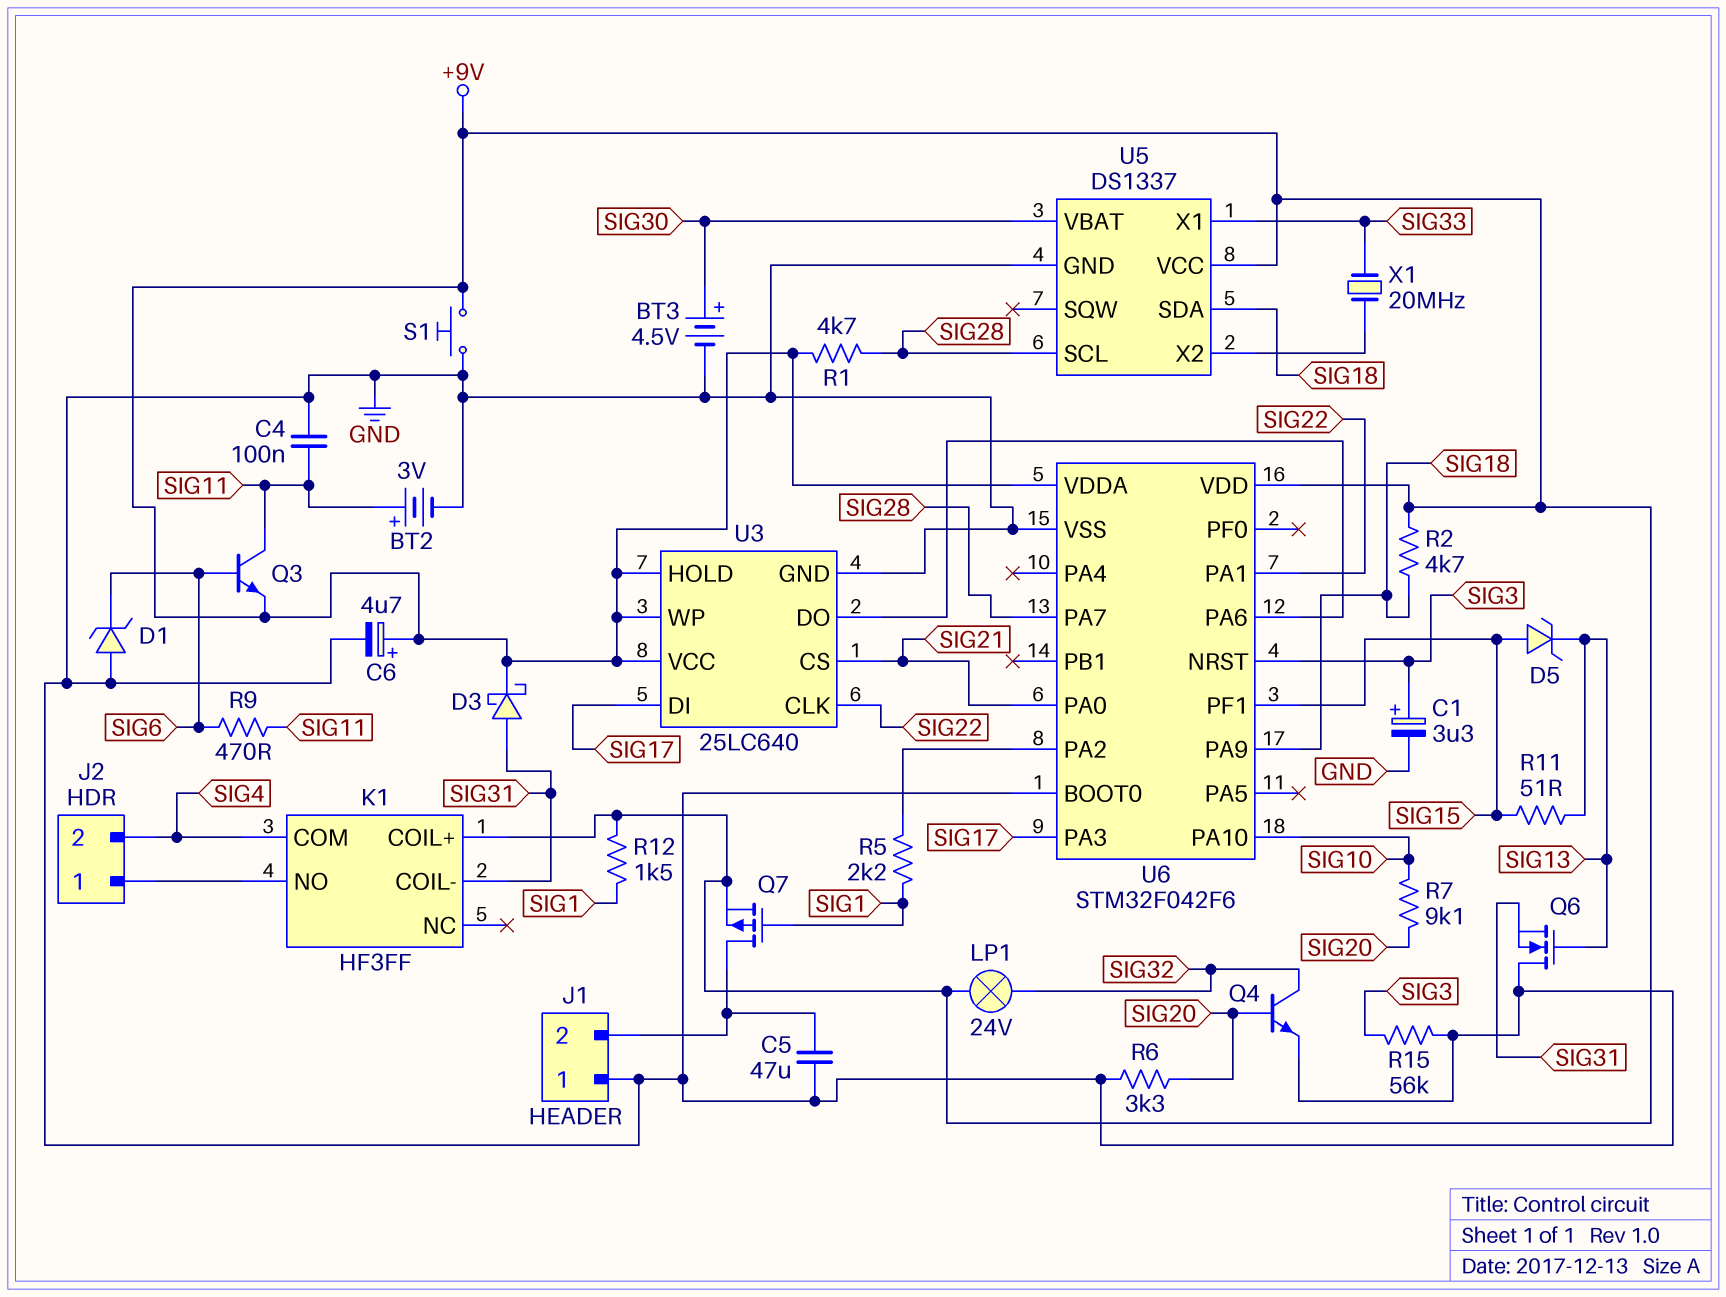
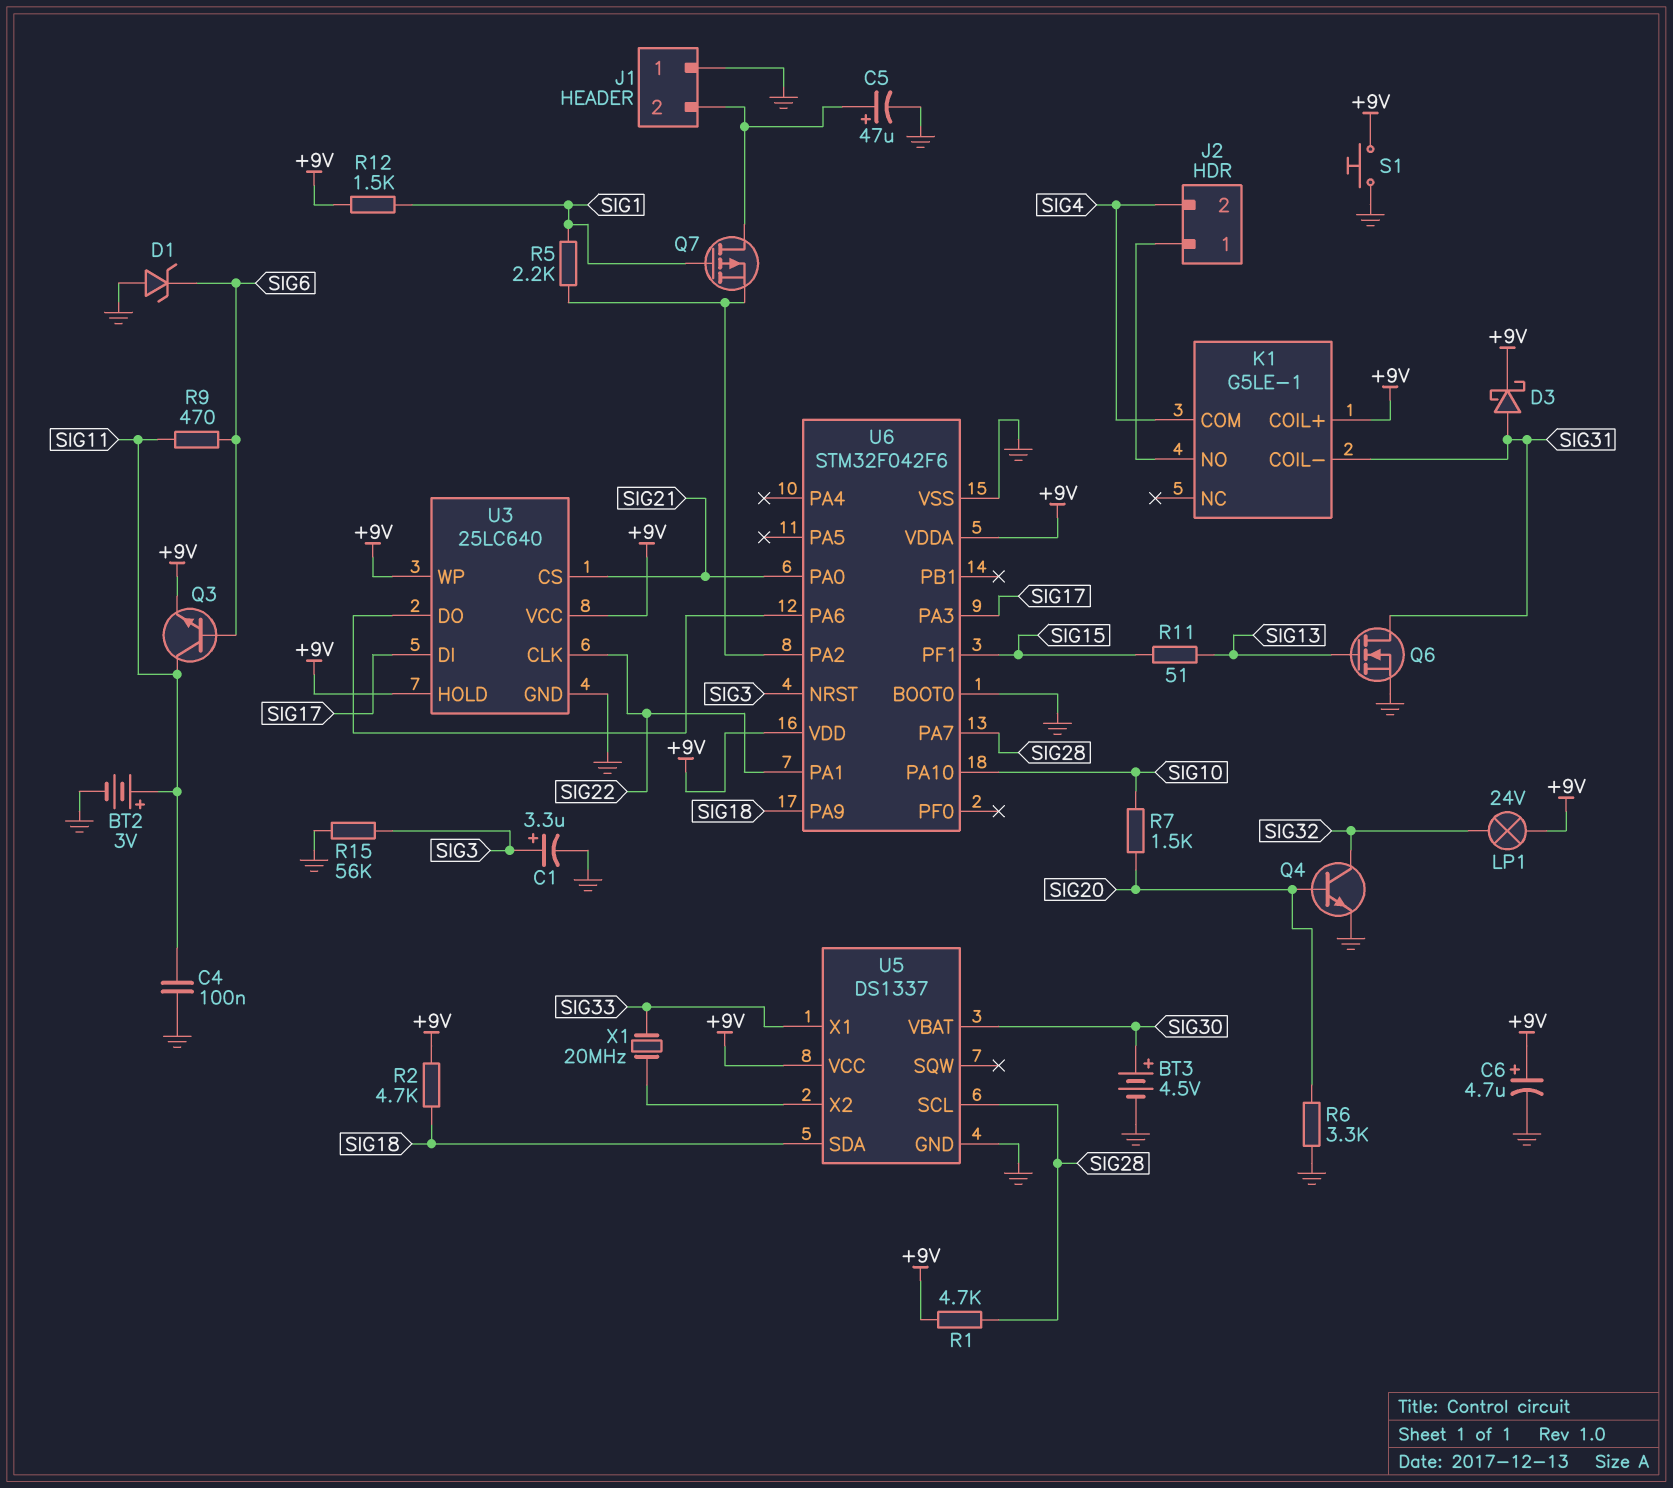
C5: 47uF (GND, J1/2) -> 47uF (plus J1/2, minus GND)
D5: zener (A SIG15, K SIG13) -> none
K1: HF3FF -> G5LE-1
Q6: NMOS (G SIG13, D GND, S SIG31) -> NMOS (G SIG13, D SIG31, S GND)
Q7: PMOS (G SIG1, D J1/2, S +9V) -> PMOS (G SIG1, D J1/2, S U6/PA2)
R7: 9.1k (SIG10, SIG20) -> 1.5k (SIG10, SIG20)

